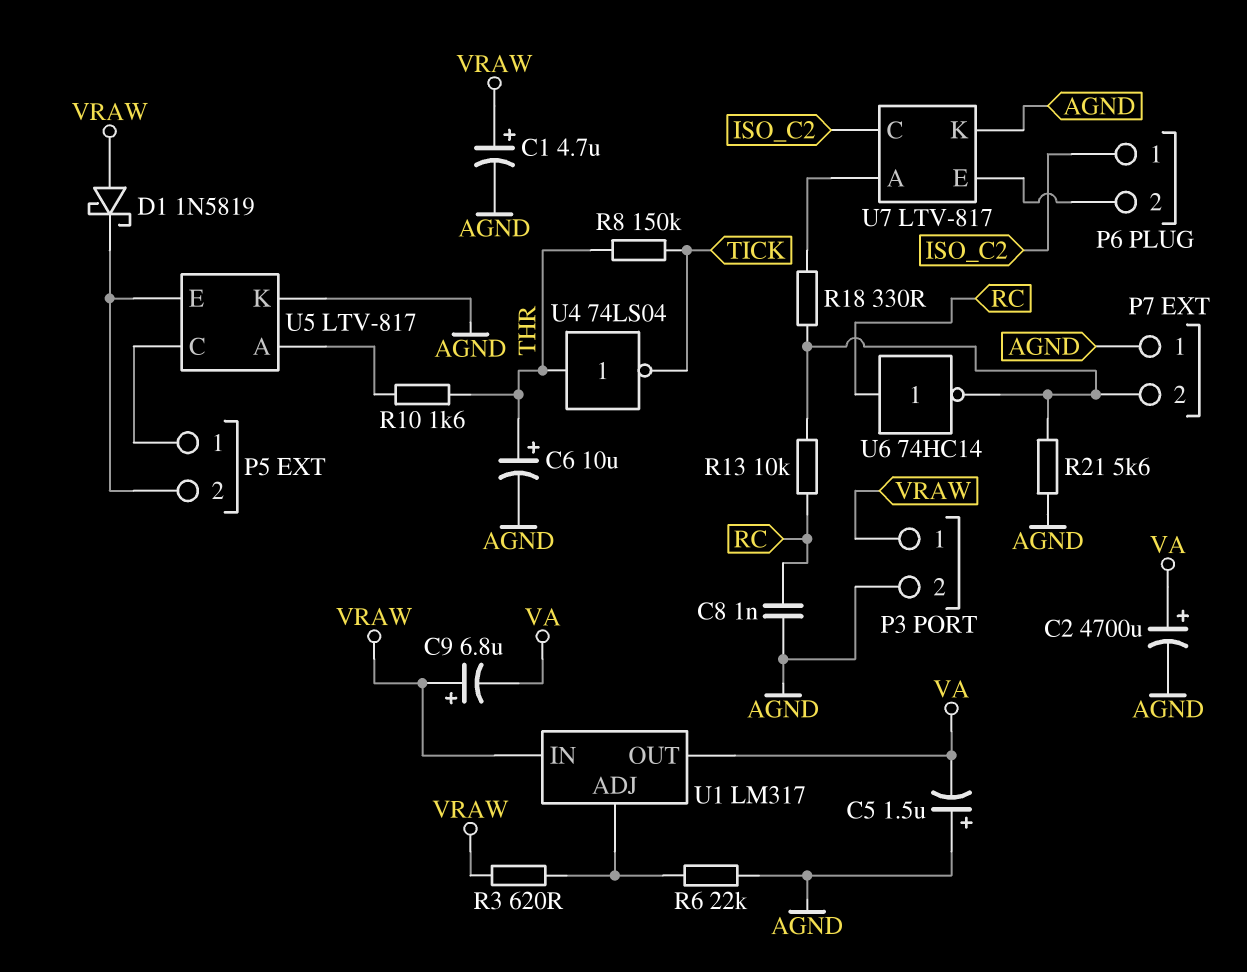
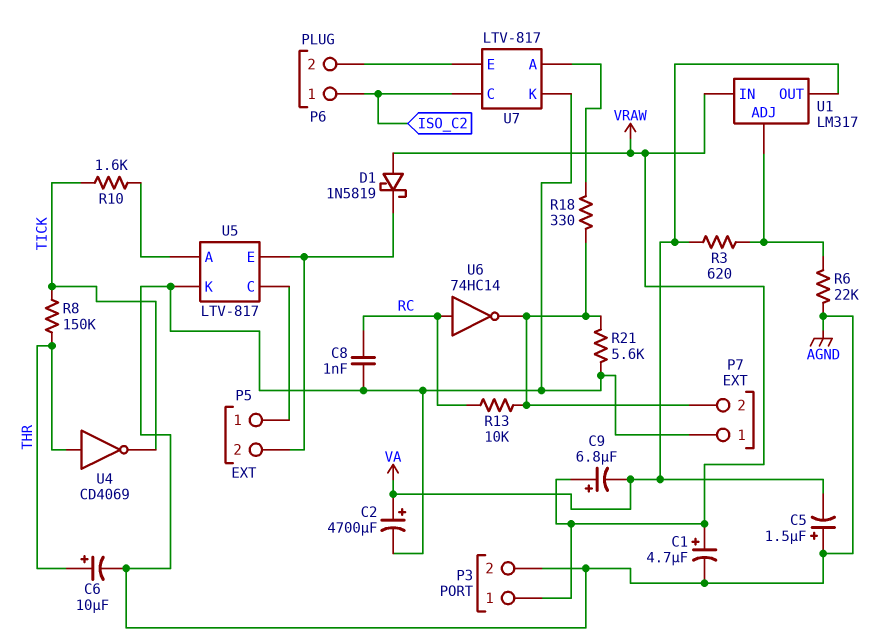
R3: 620 (U1/ADJ, VRAW) -> 620 (U1/ADJ, VA)
R10: 1.6k (THR, U5/A) -> 1.6k (TICK, U5/A)
U4: NOT 74LS04 (in THR, out TICK) -> NOT CD4069 (in THR, out TICK)

